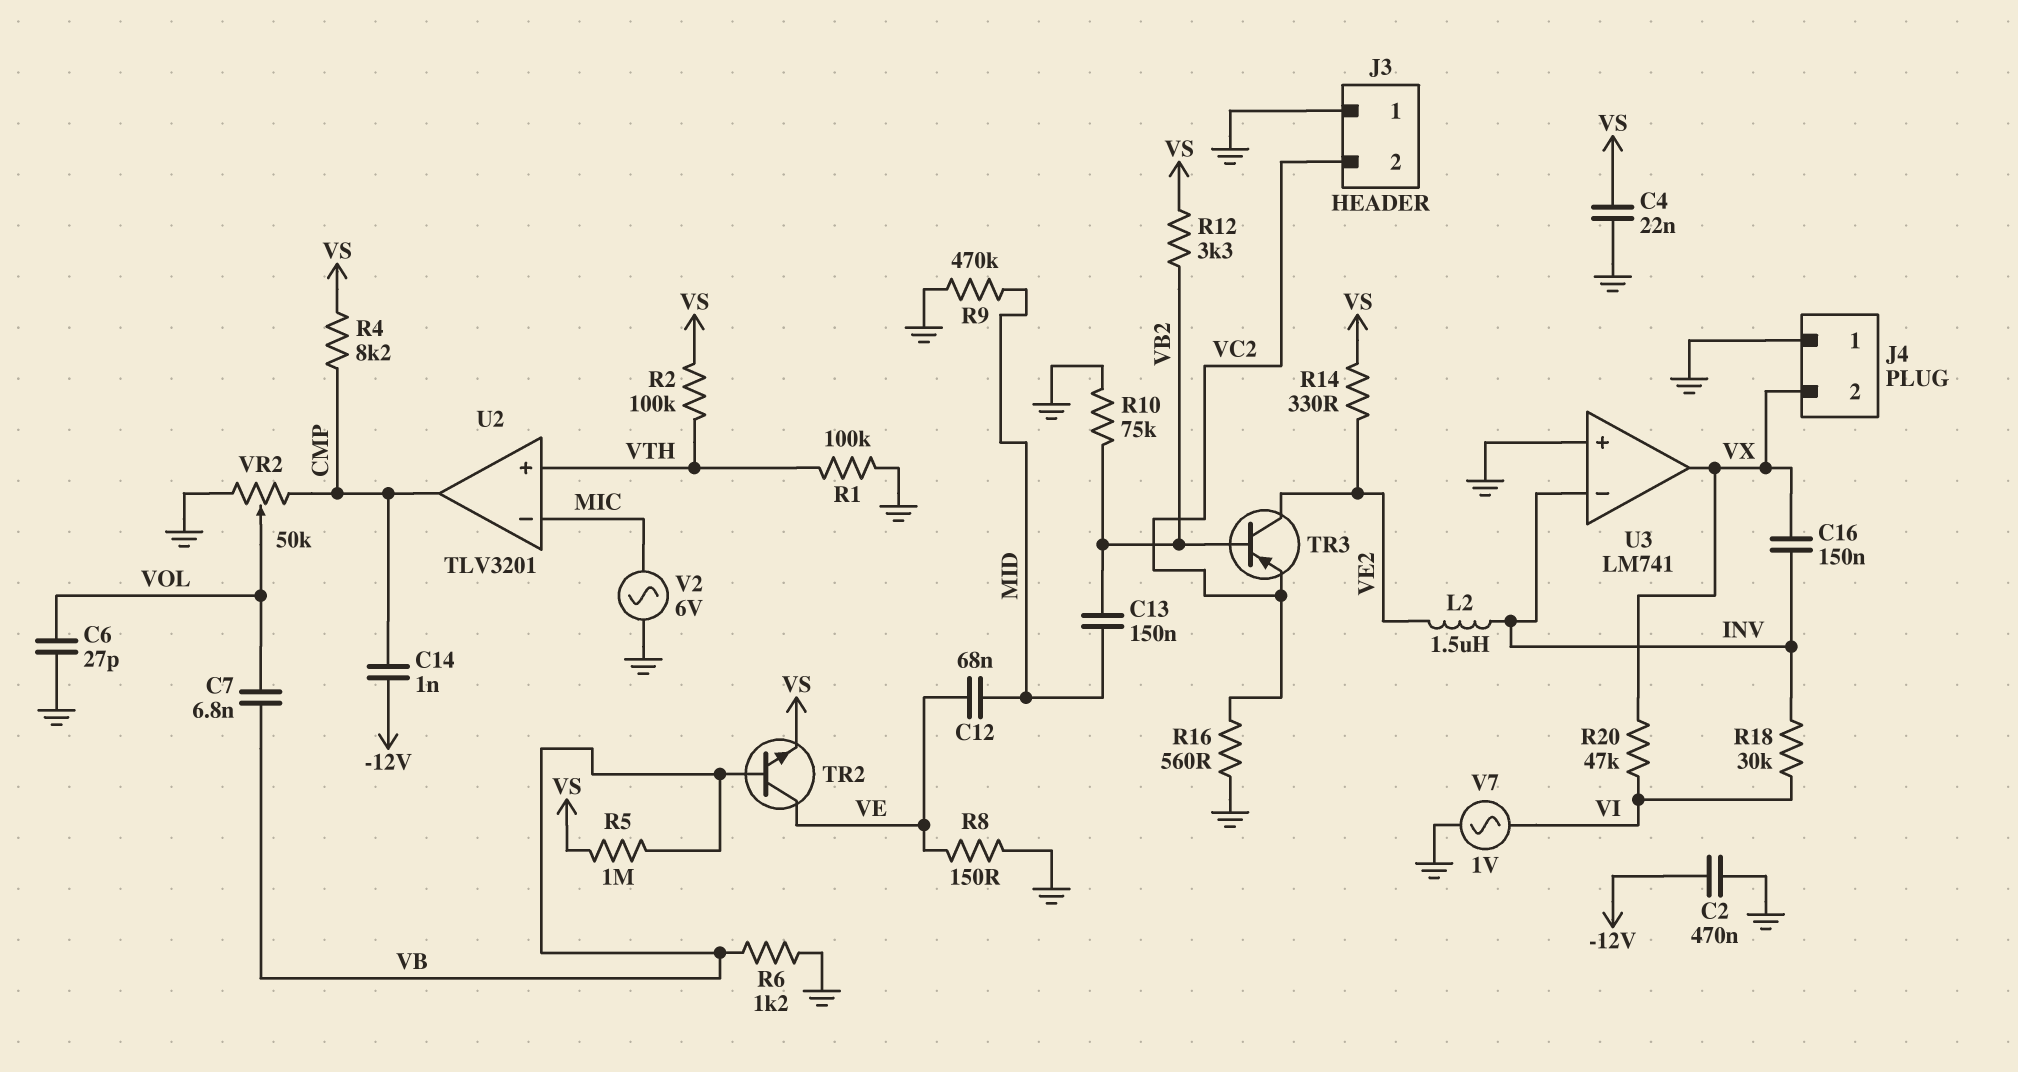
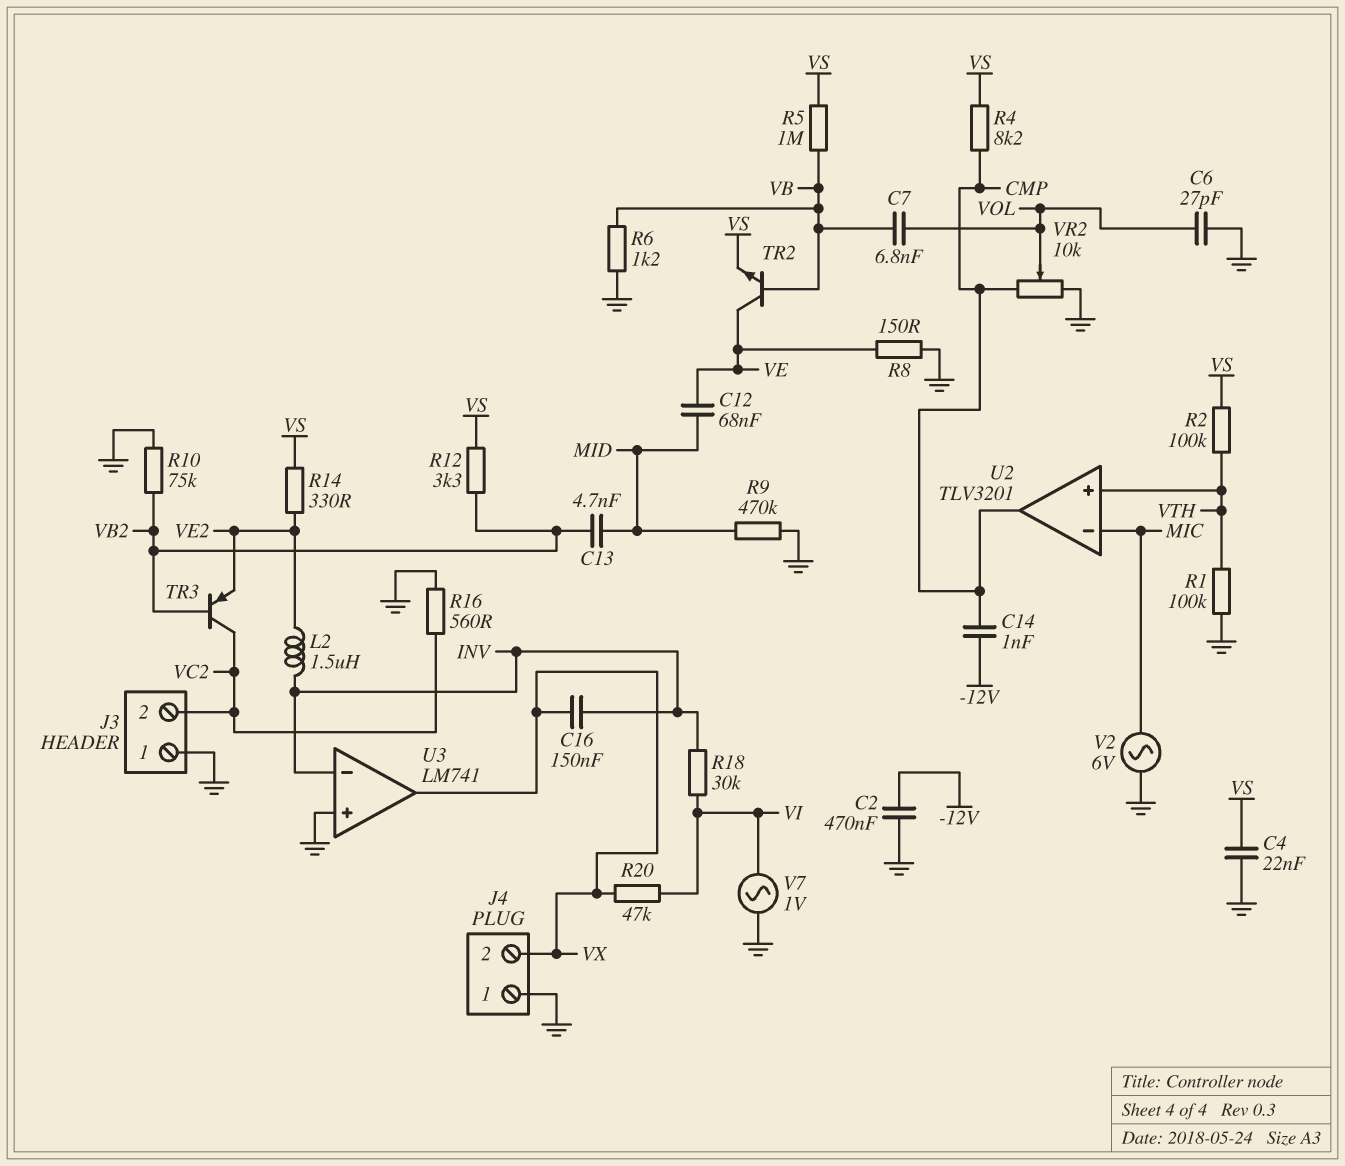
C13: 150nF (MID, VB2) -> 4.7nF (MID, VB2)
TR3: PNP (B VB2, C VE2, E VC2) -> PNP (B VB2, C VC2, E VE2)
VR2: 50k (CMP, GND, wiper VOL) -> 10k (CMP, GND, wiper VOL)

